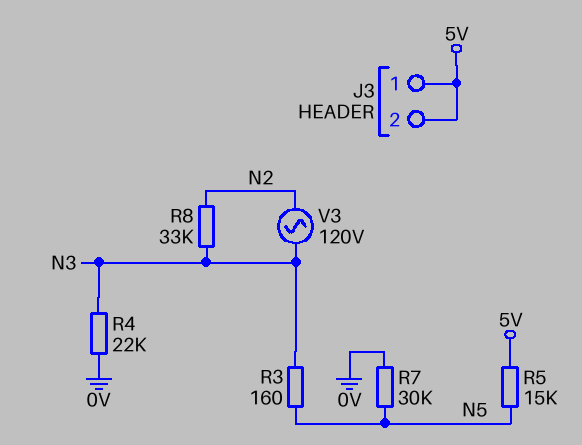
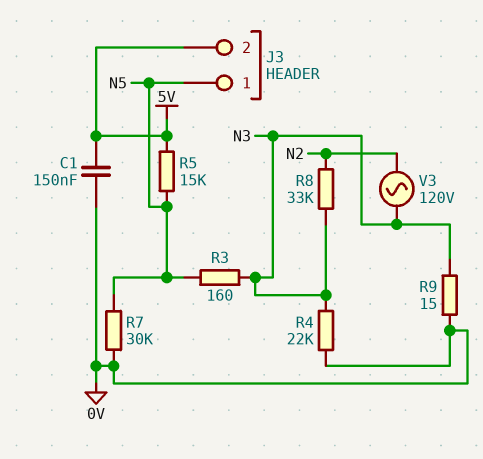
C1: none -> 150nF (0V, 5V)
J3 pin 1: 5V -> N5
R9: none -> 15 (0V, N3)

